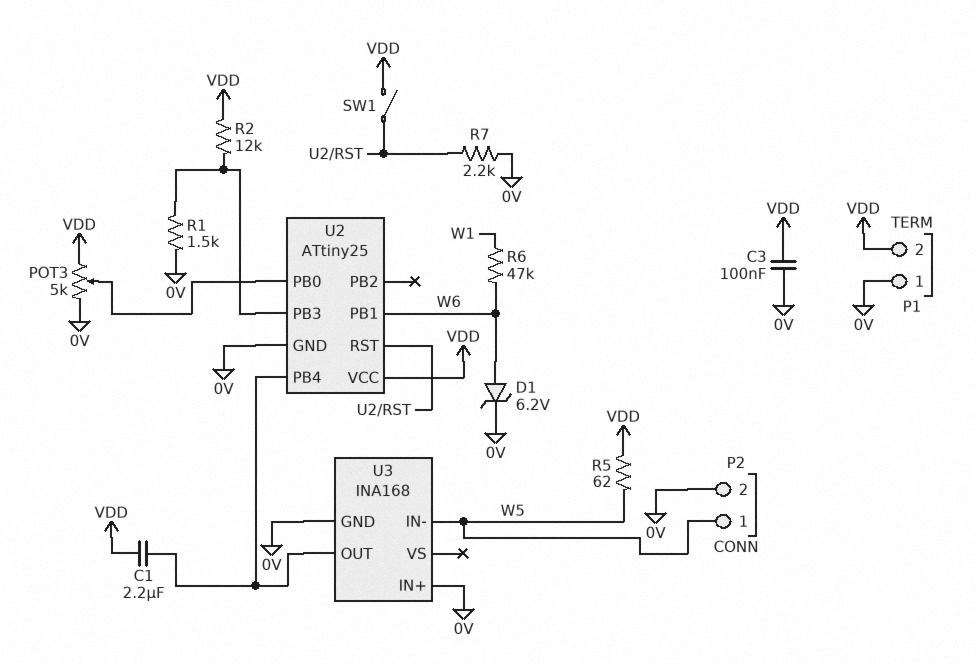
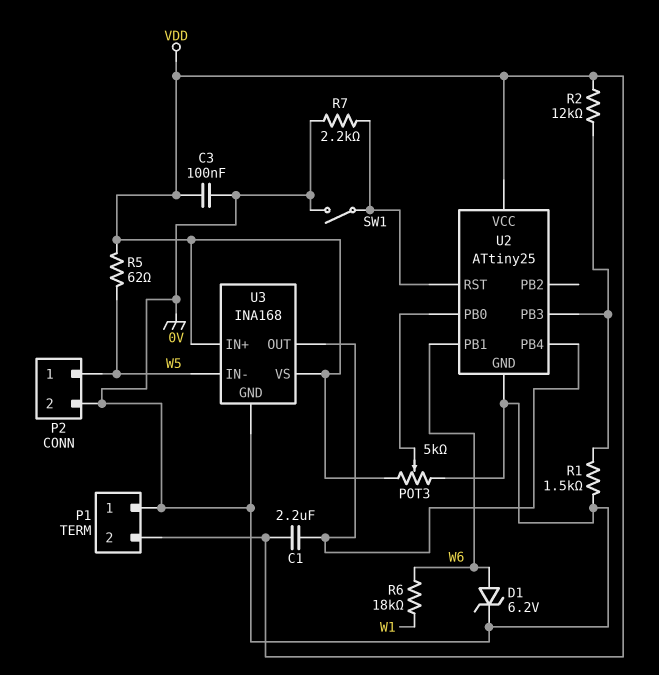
R6: 47k (W1, W6) -> 18k (W1, W6)
SW1: switch (U2/RST, VDD) -> switch (0V, U2/RST)
U3 pin IN+: 0V -> VDD
U3 pin VS: none -> VDD

